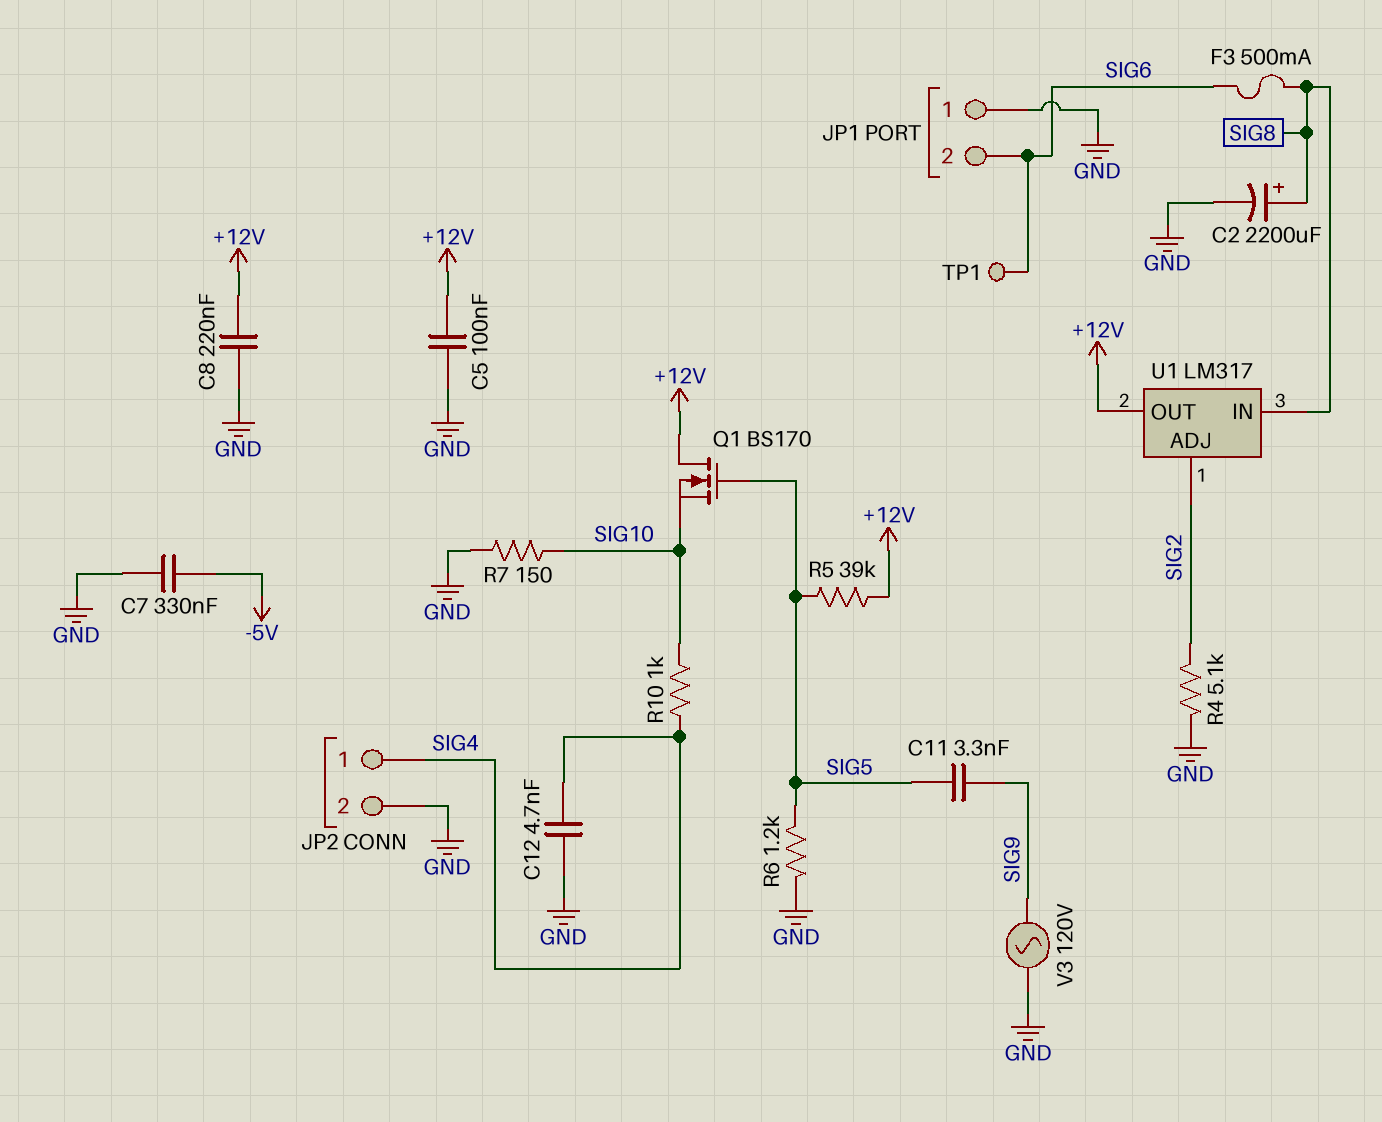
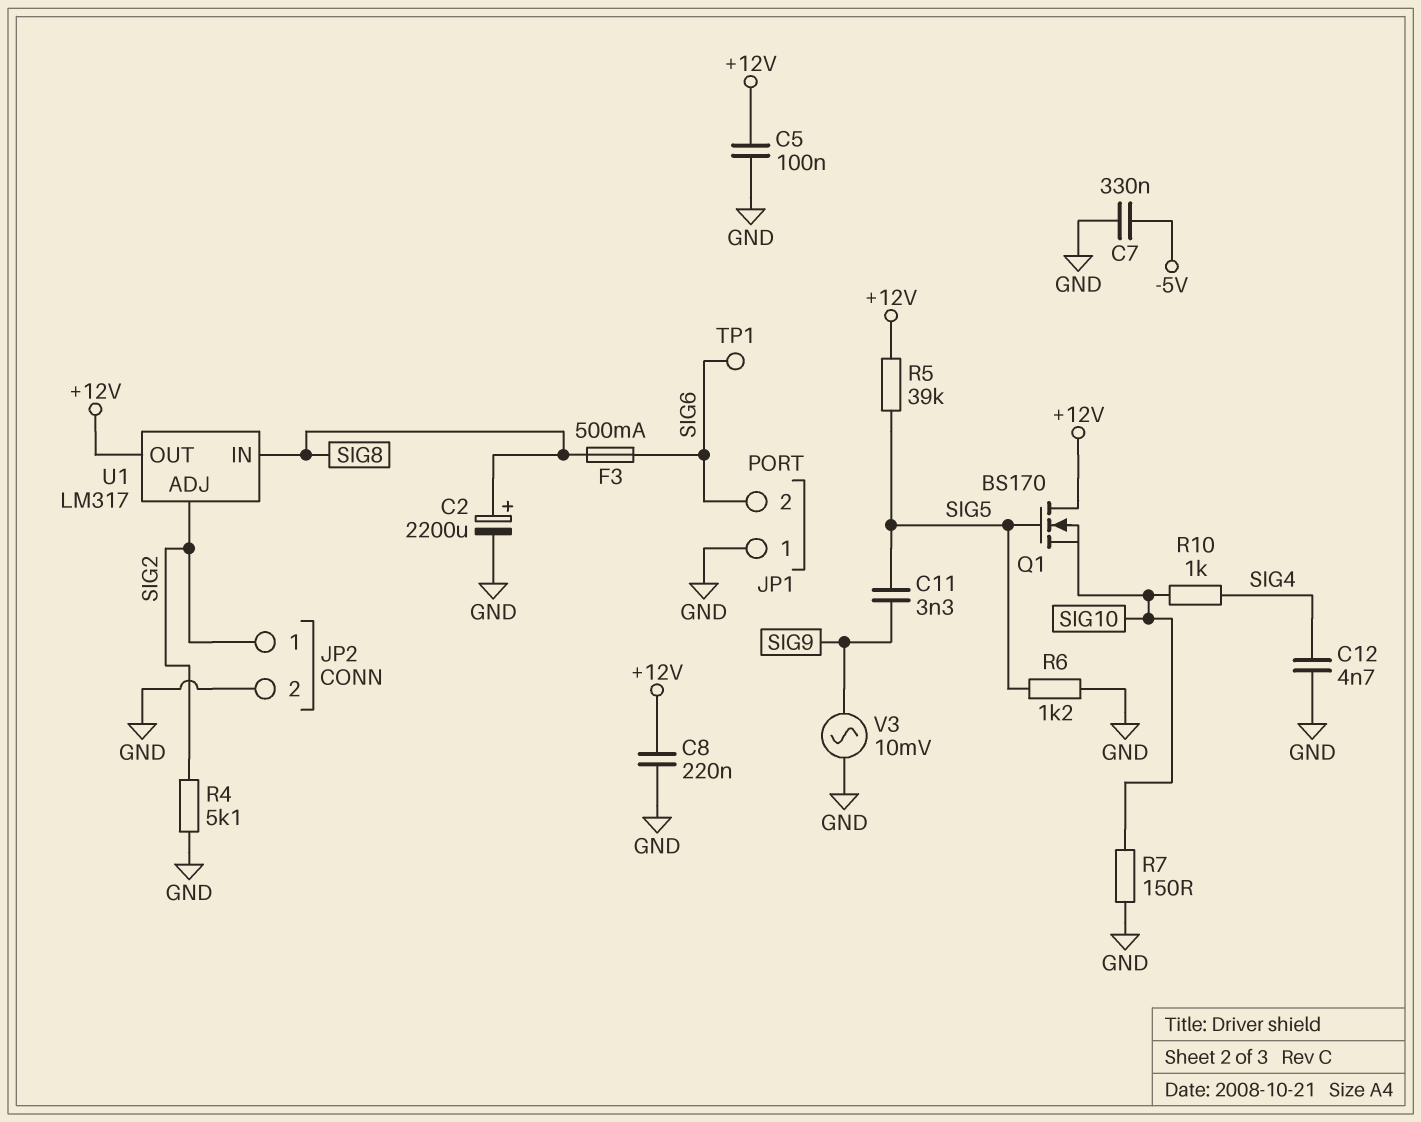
JP2 pin 1: SIG4 -> SIG2
V3: AC 120V (GND, SIG9) -> AC 10mV (GND, SIG9)

